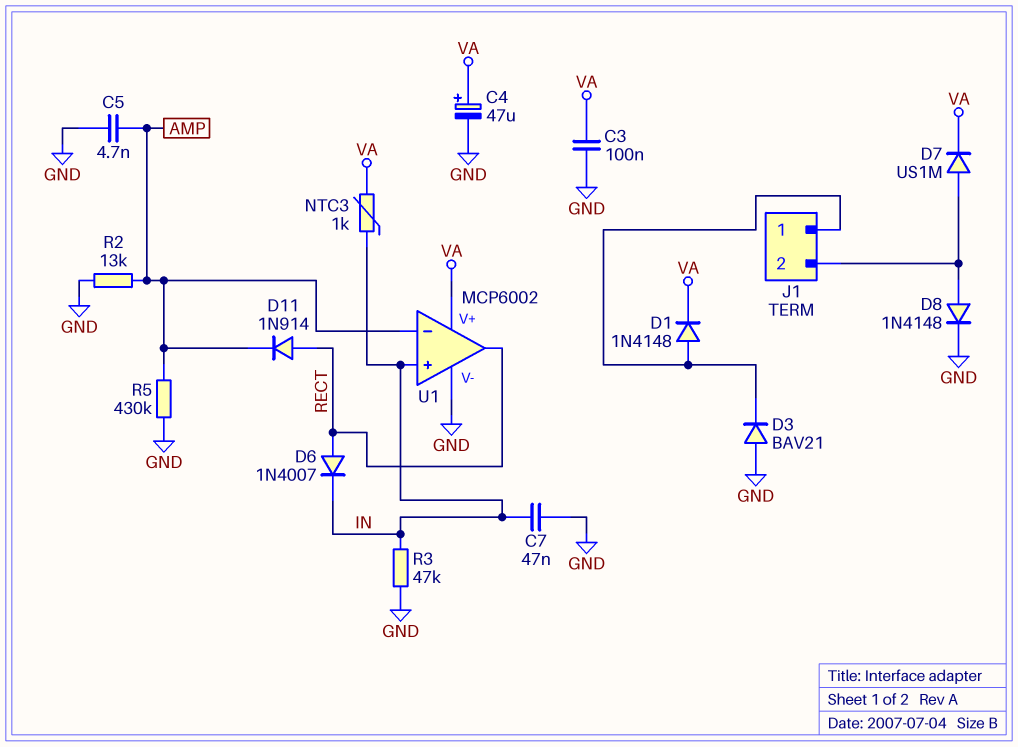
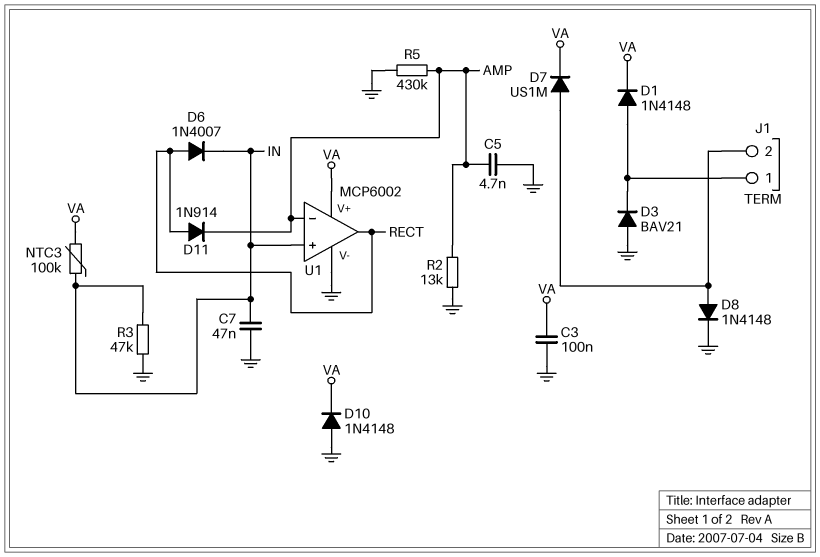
C4: 47uF (plus VA, minus GND) -> none
D10: none -> diode 1N4148 (A GND, K VA)
NTC3: 1k (IN, VA) -> 100k (IN, VA)

